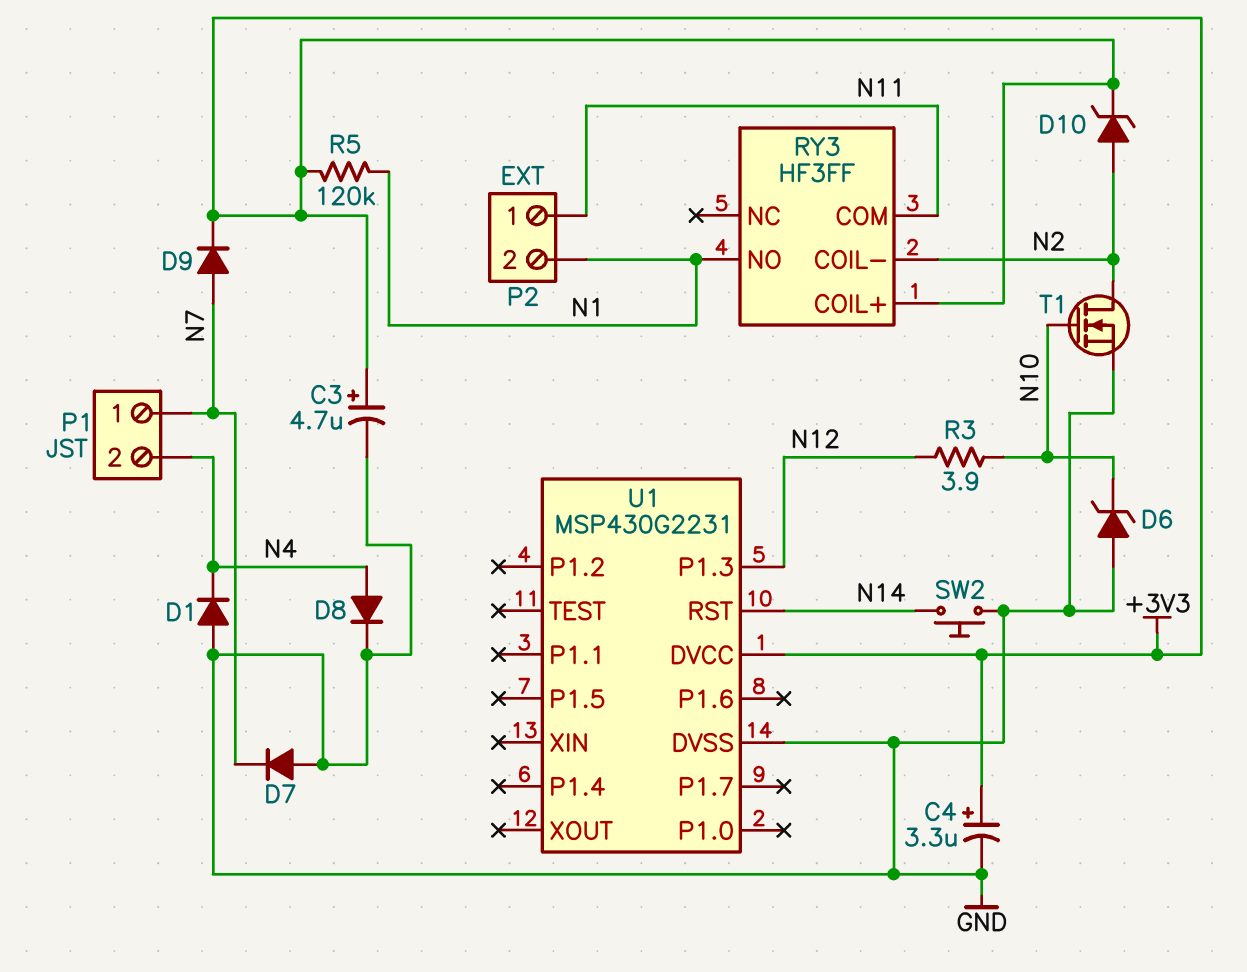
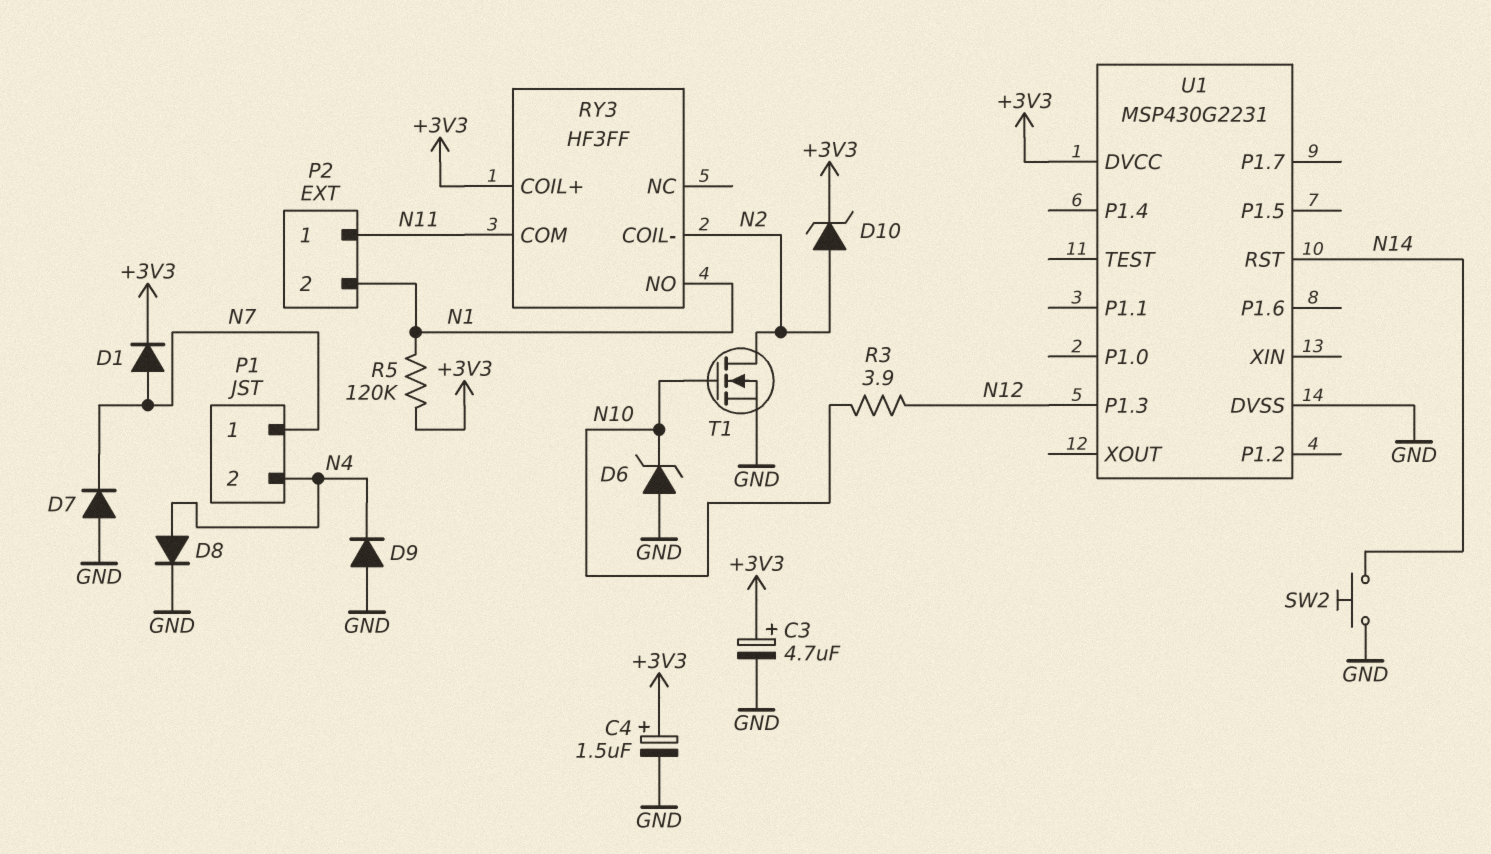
C4: 3.3uF (plus +3V3, minus GND) -> 1.5uF (plus +3V3, minus GND)
D1: diode (A GND, K N4) -> diode (A N7, K +3V3)
D9: diode (A N7, K +3V3) -> diode (A GND, K N4)

